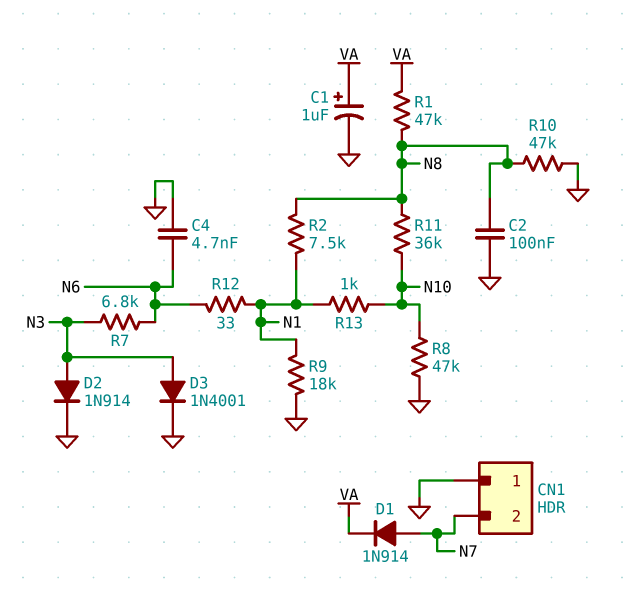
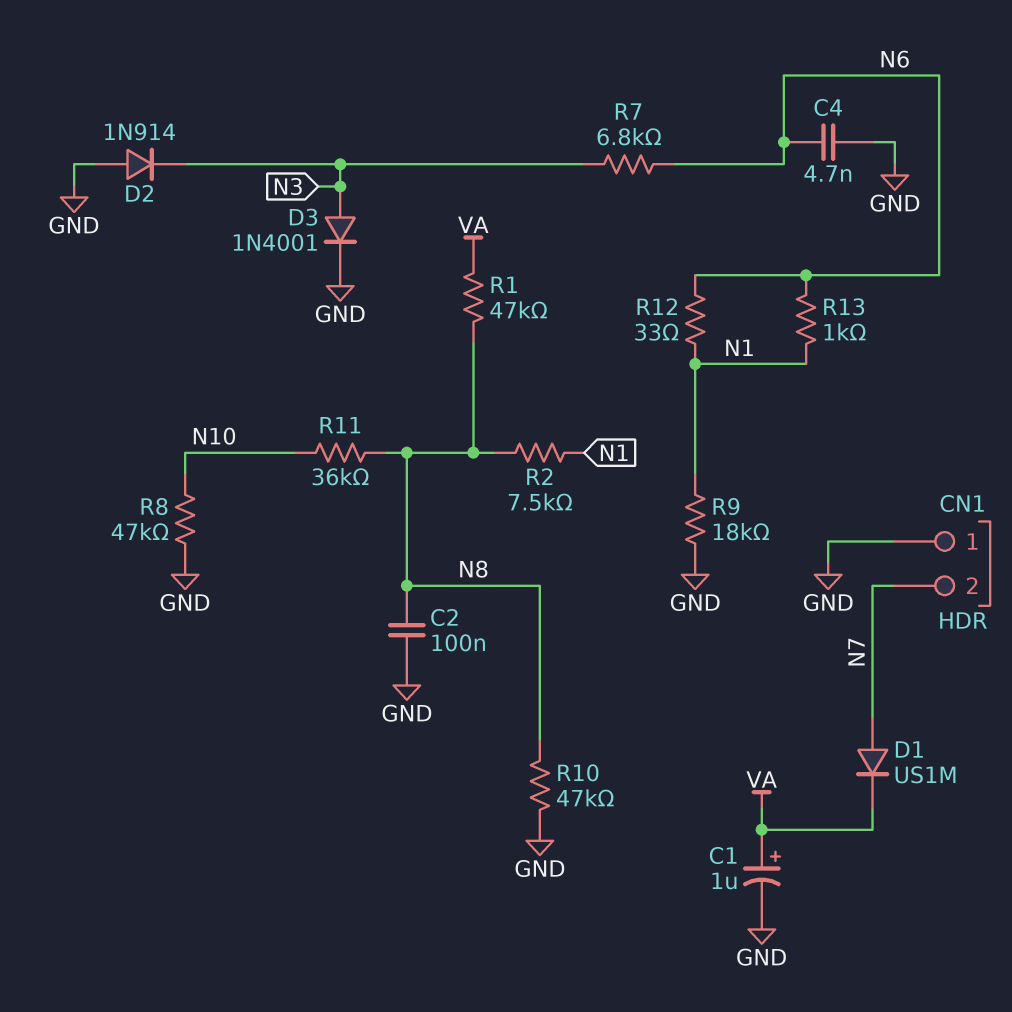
D1: diode 1N914 (A N7, K VA) -> diode US1M (A N7, K VA)
D2: diode 1N914 (A N3, K GND) -> diode 1N914 (A GND, K N3)
R13: 1k (N1, N10) -> 1k (N1, N6)

